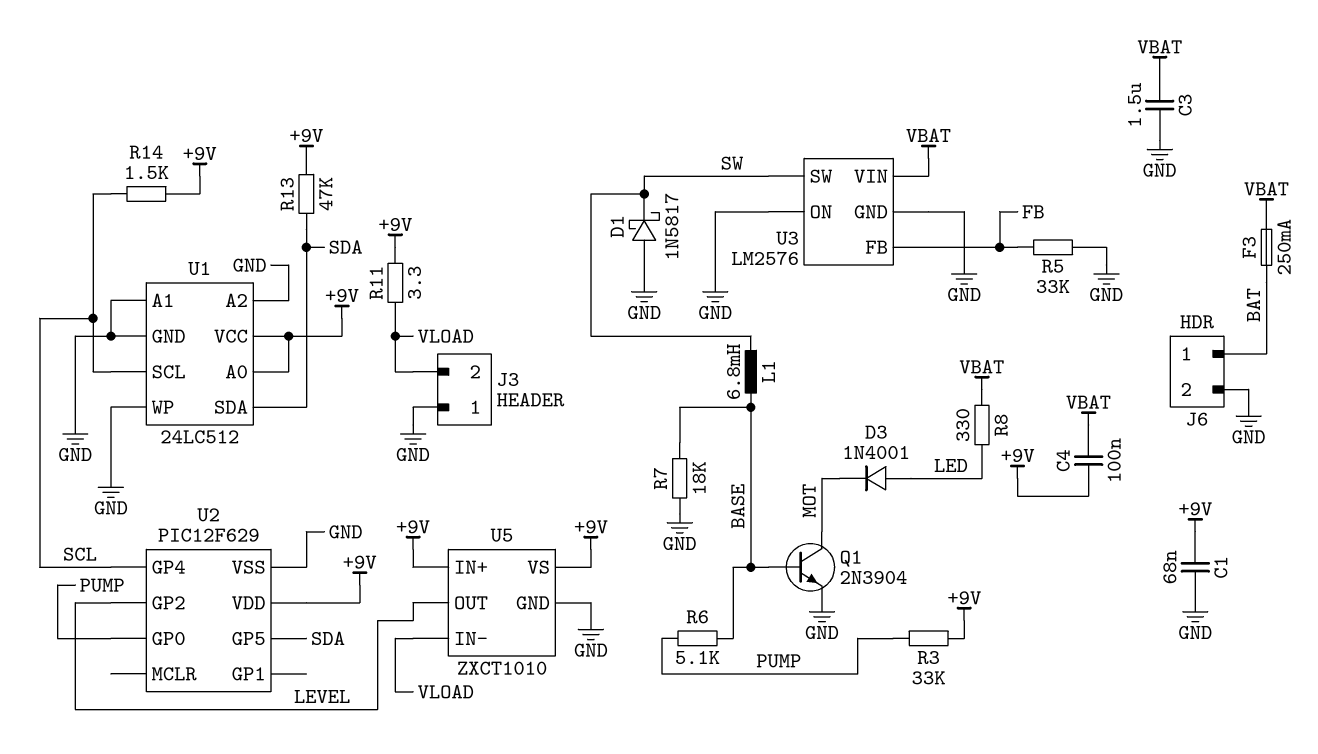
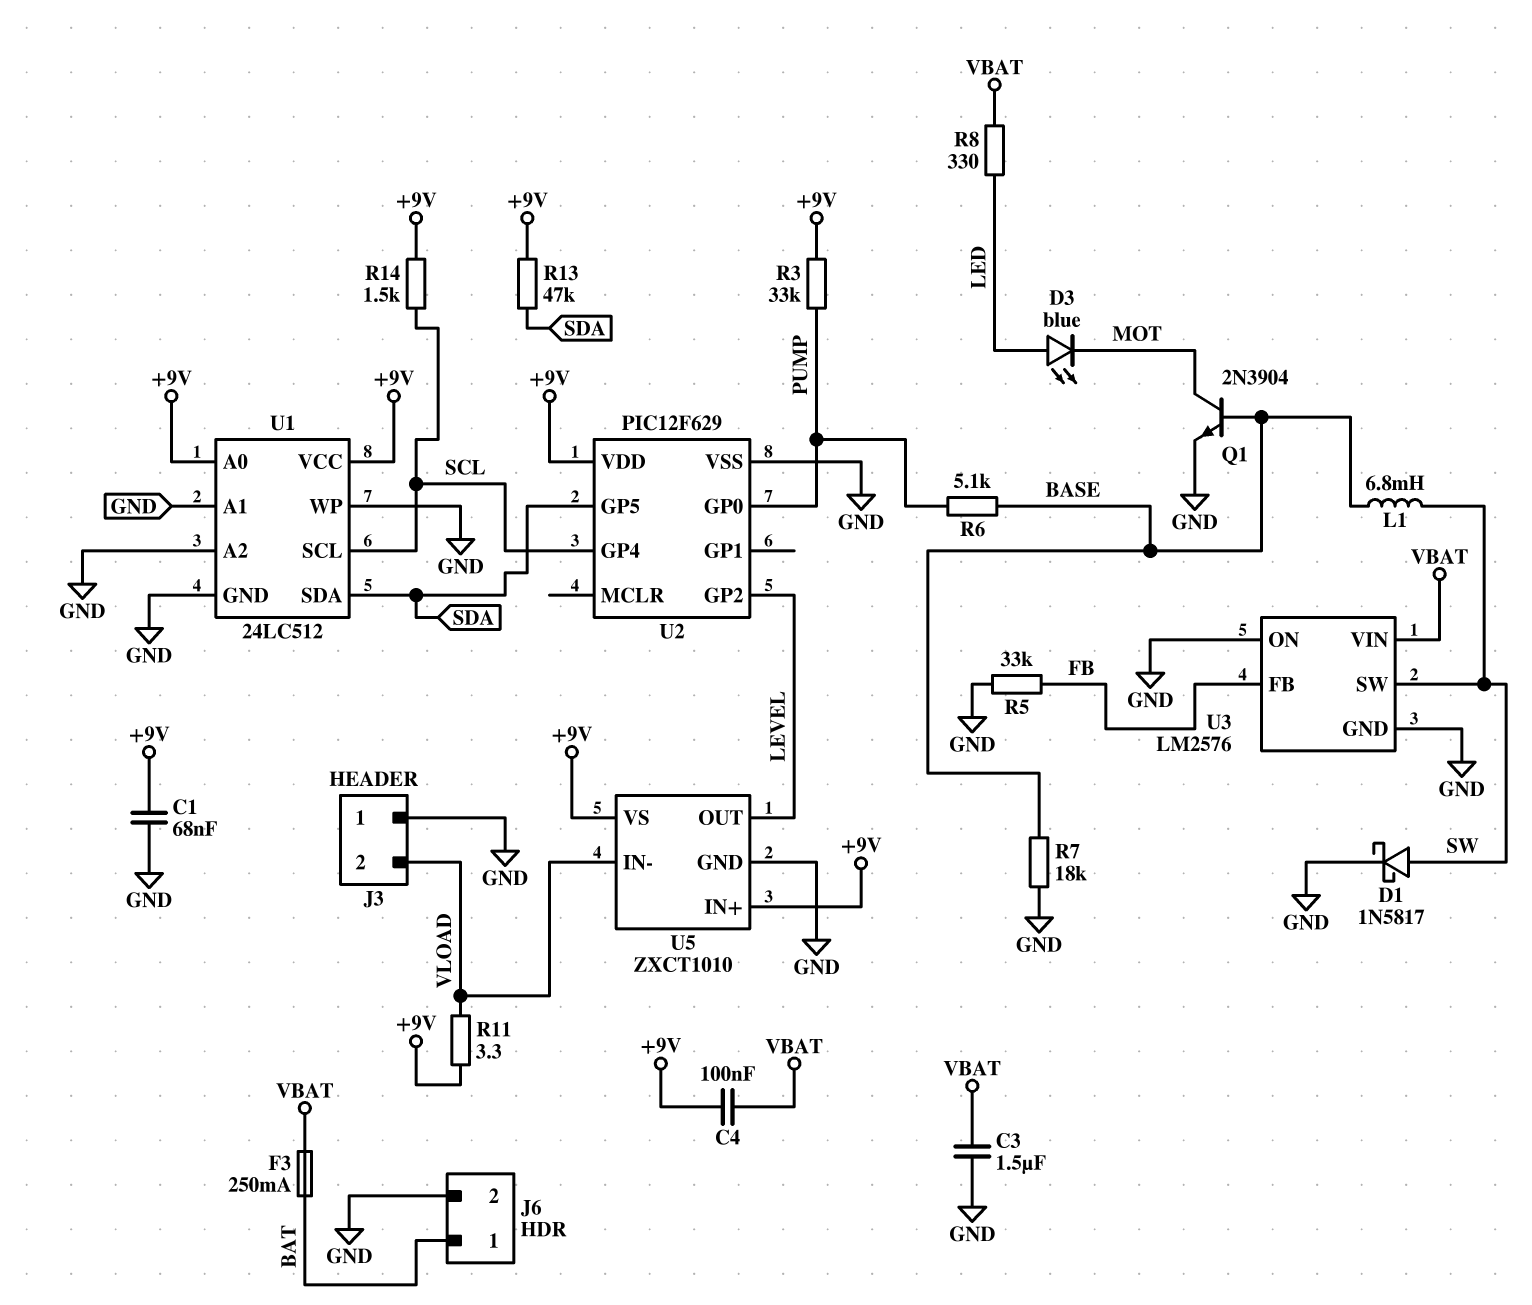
D1: schottky 1N5817 (A GND, K SW) -> schottky 1N5817 (A SW, K GND)
D3: diode 1N4001 (A LED, K MOT) -> LED blue (A LED, K MOT)

